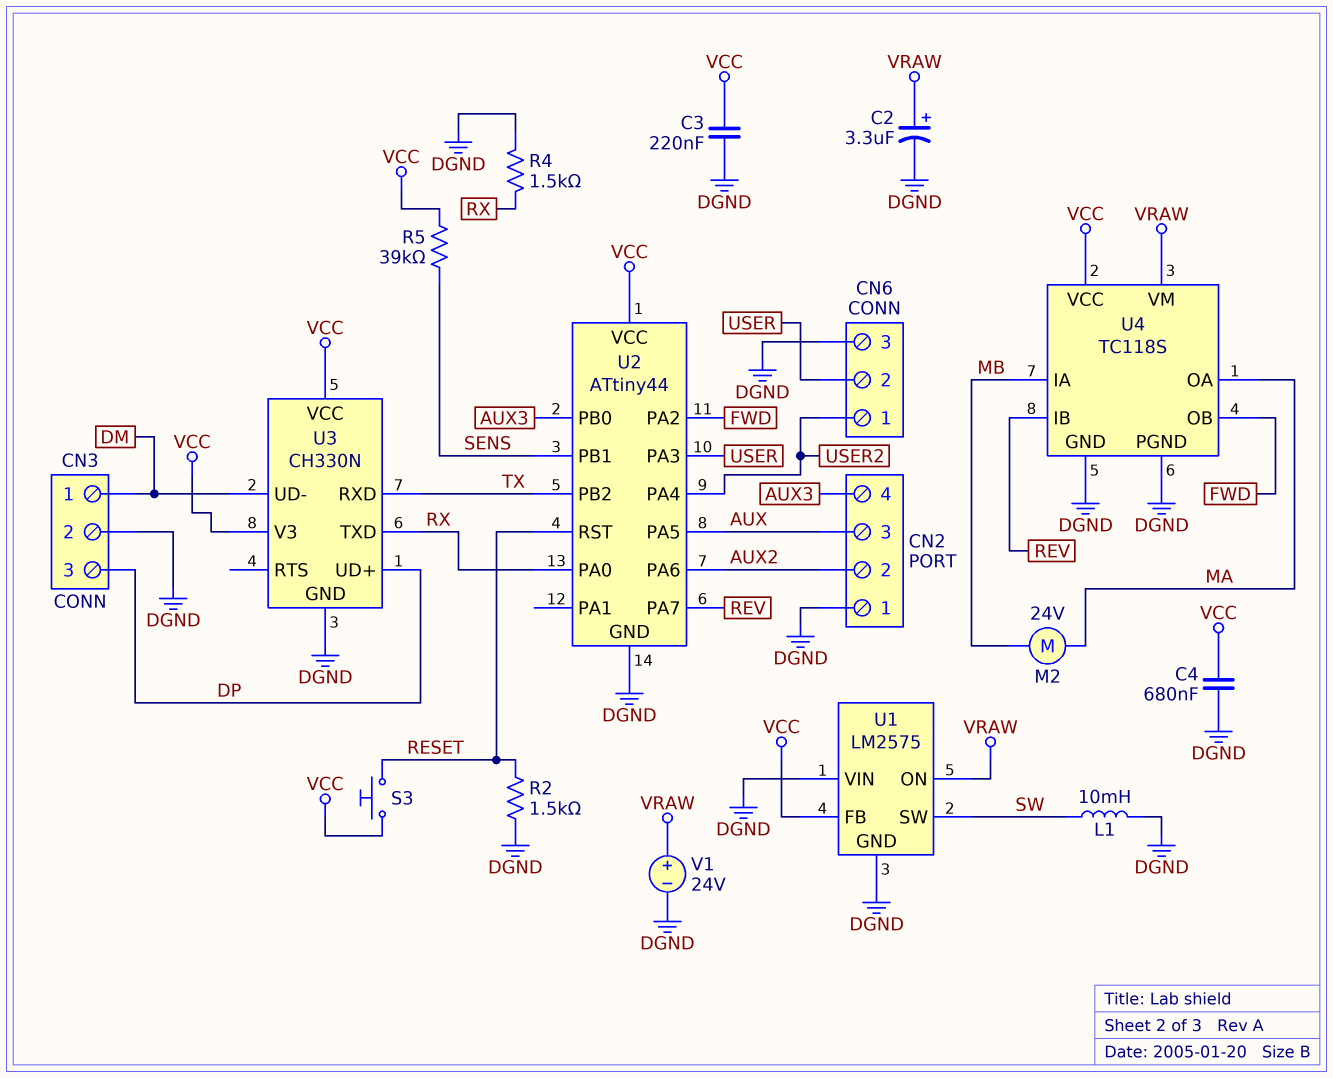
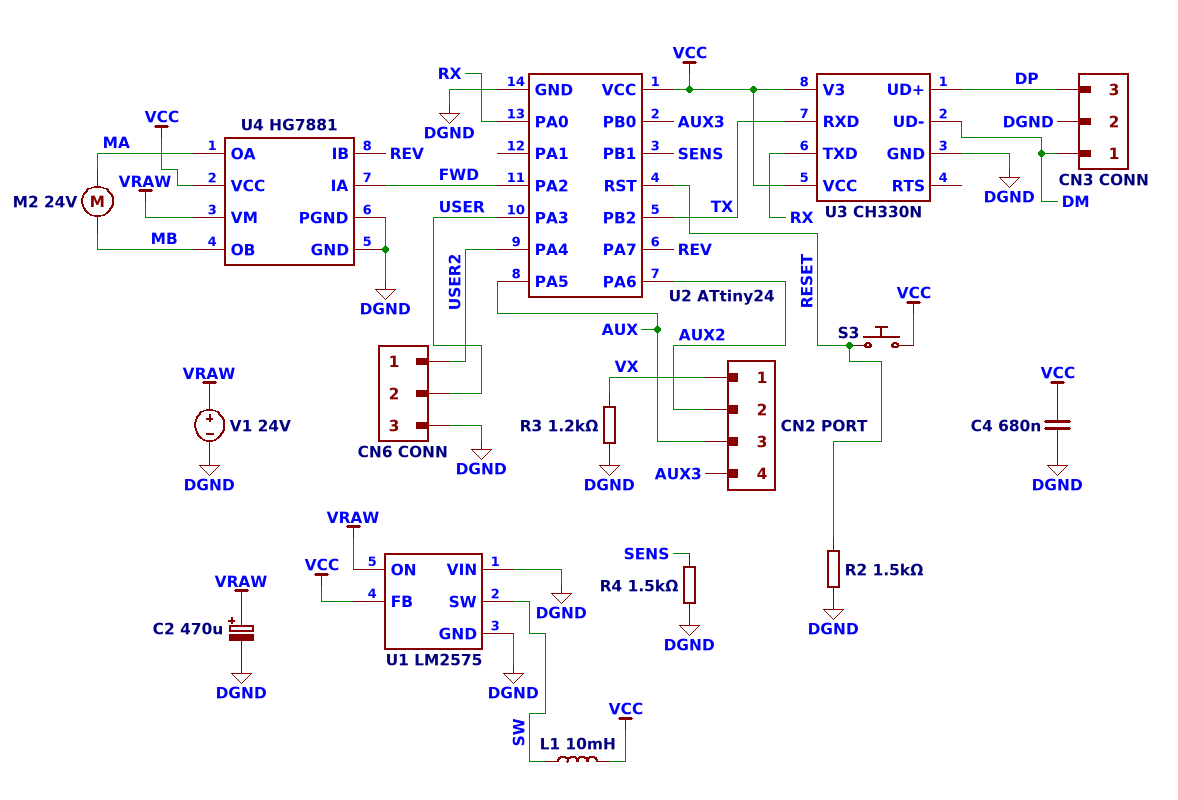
C2: 3.3uF (plus VRAW, minus DGND) -> 470uF (plus VRAW, minus DGND)
C3: 220nF (DGND, VCC) -> none
CN2 pin 1: DGND -> VX
L1: 10mH (DGND, SW) -> 10mH (SW, VCC)
R3: none -> 1.2k (DGND, VX)
R4: 1.5k (DGND, RX) -> 1.5k (DGND, SENS)
R5: 39k (SENS, VCC) -> none
U2: ATtiny44 -> ATtiny24
U4: TC118S -> HG7881
U4 pin IA: MB -> FWD
U4 pin OB: FWD -> MB

